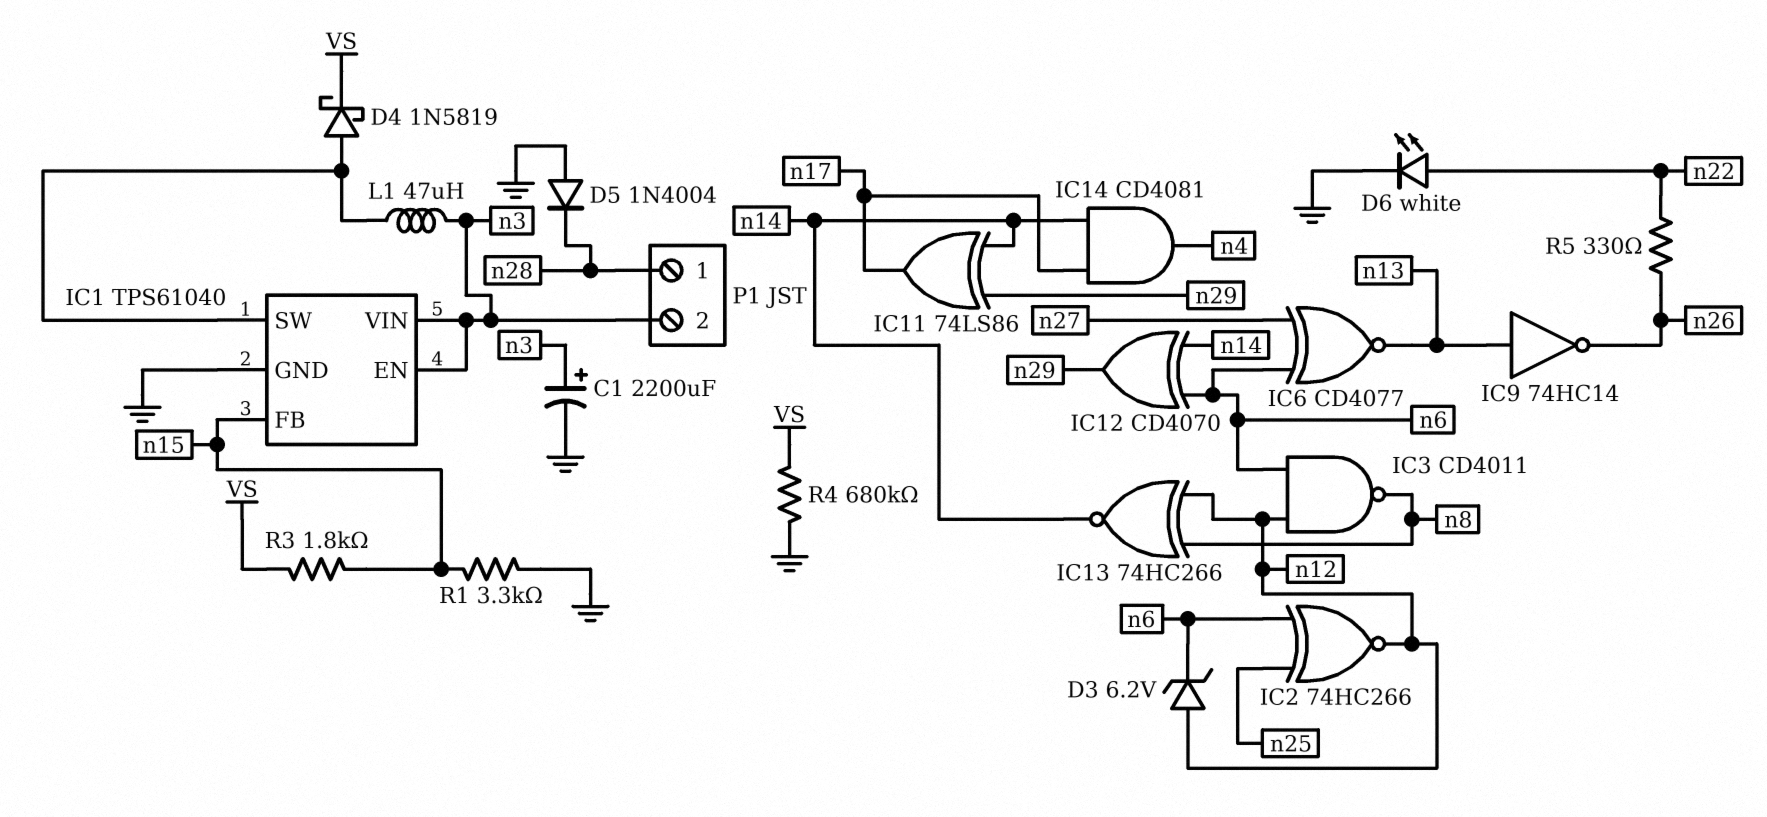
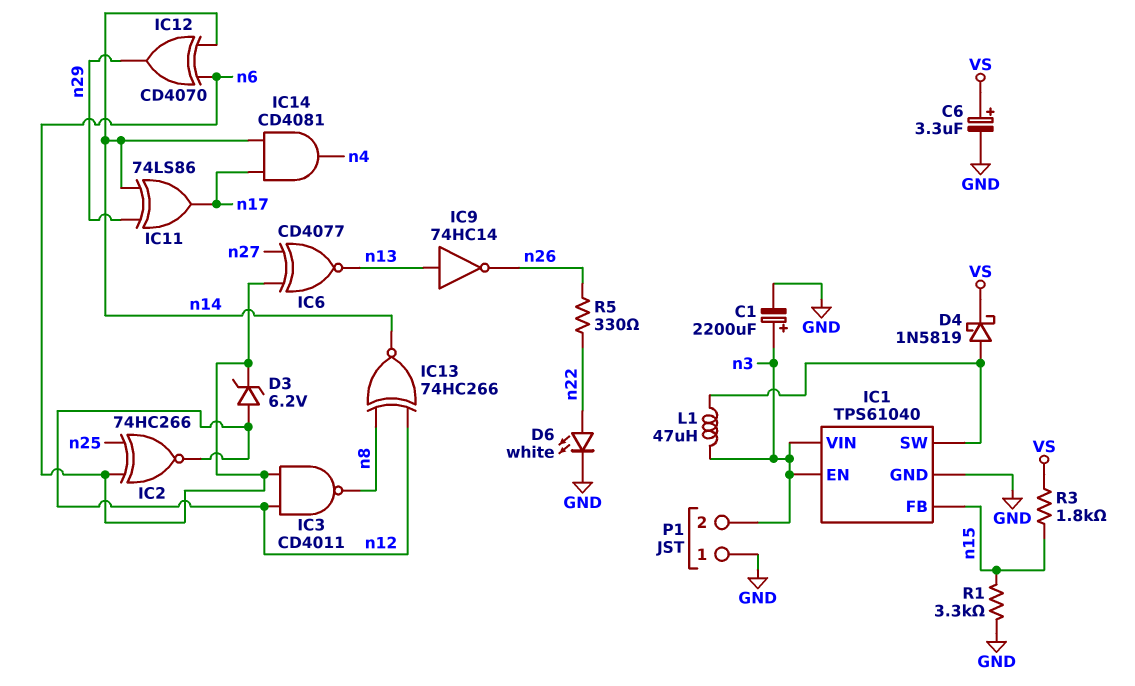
C6: none -> 3.3uF (plus VS, minus GND)
D5: diode 1N4004 (A GND, K n28) -> none
P1 pin 1: n28 -> GND
R4: 680k (GND, VS) -> none

